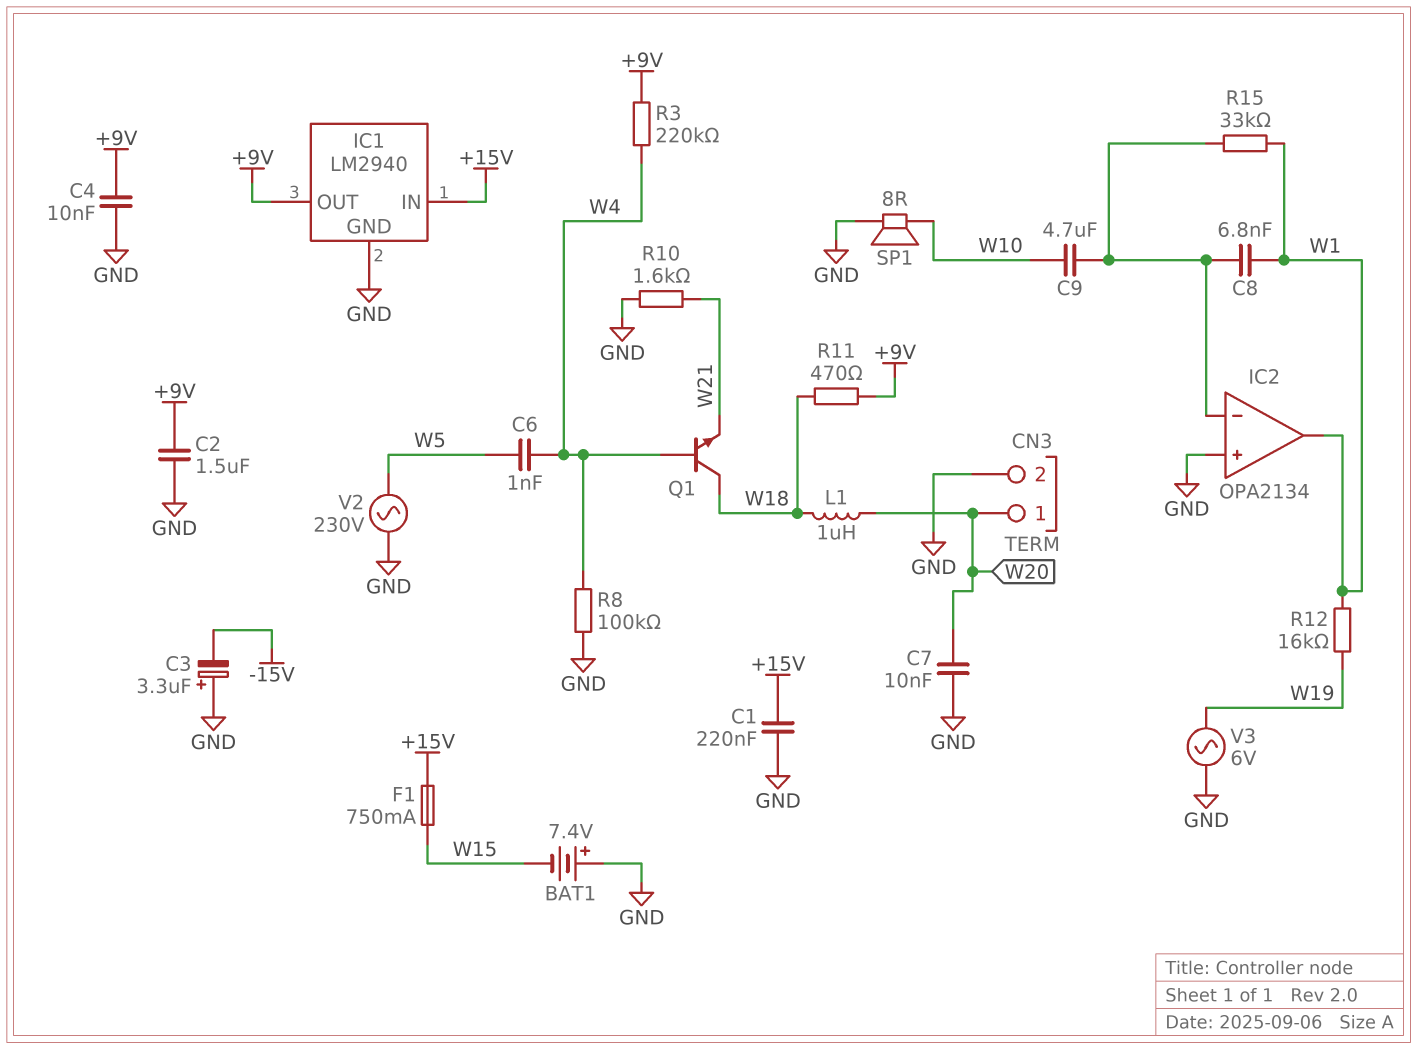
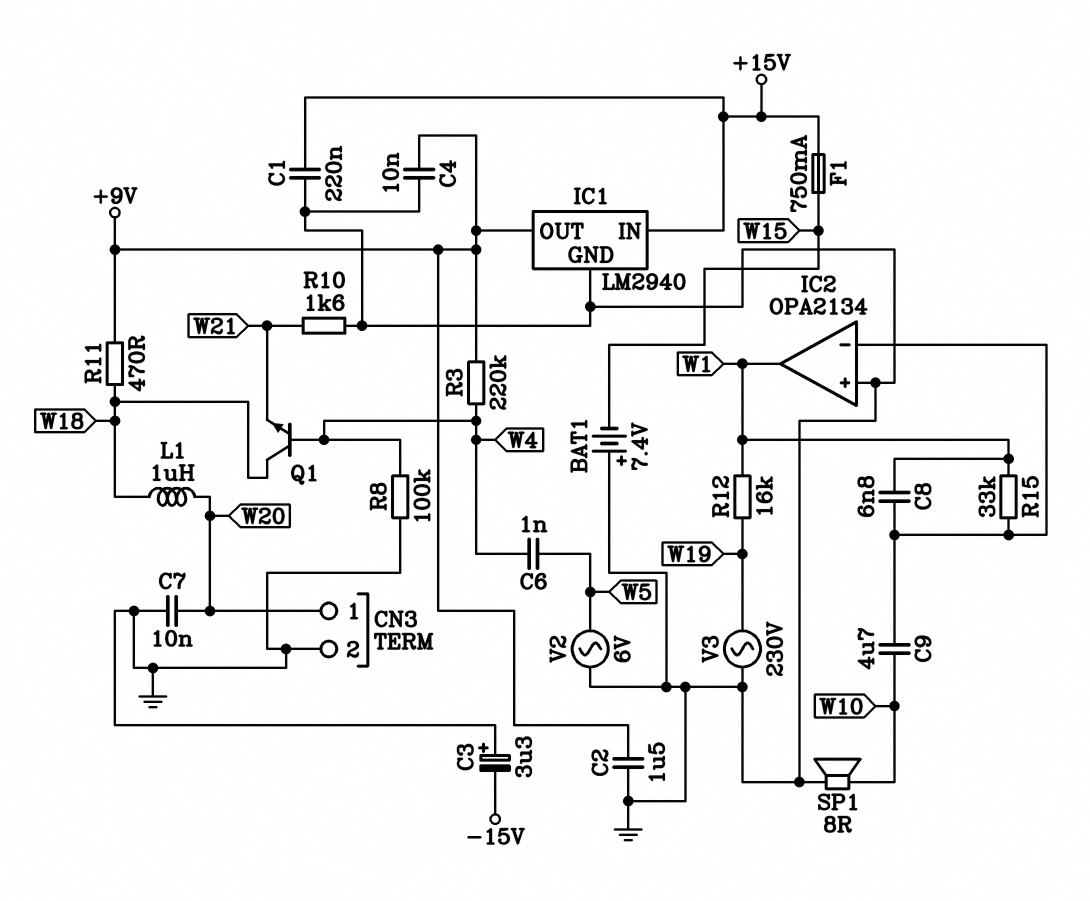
V2: AC 230V (GND, W5) -> AC 6V (GND, W5)
V3: AC 6V (GND, W19) -> AC 230V (GND, W19)

